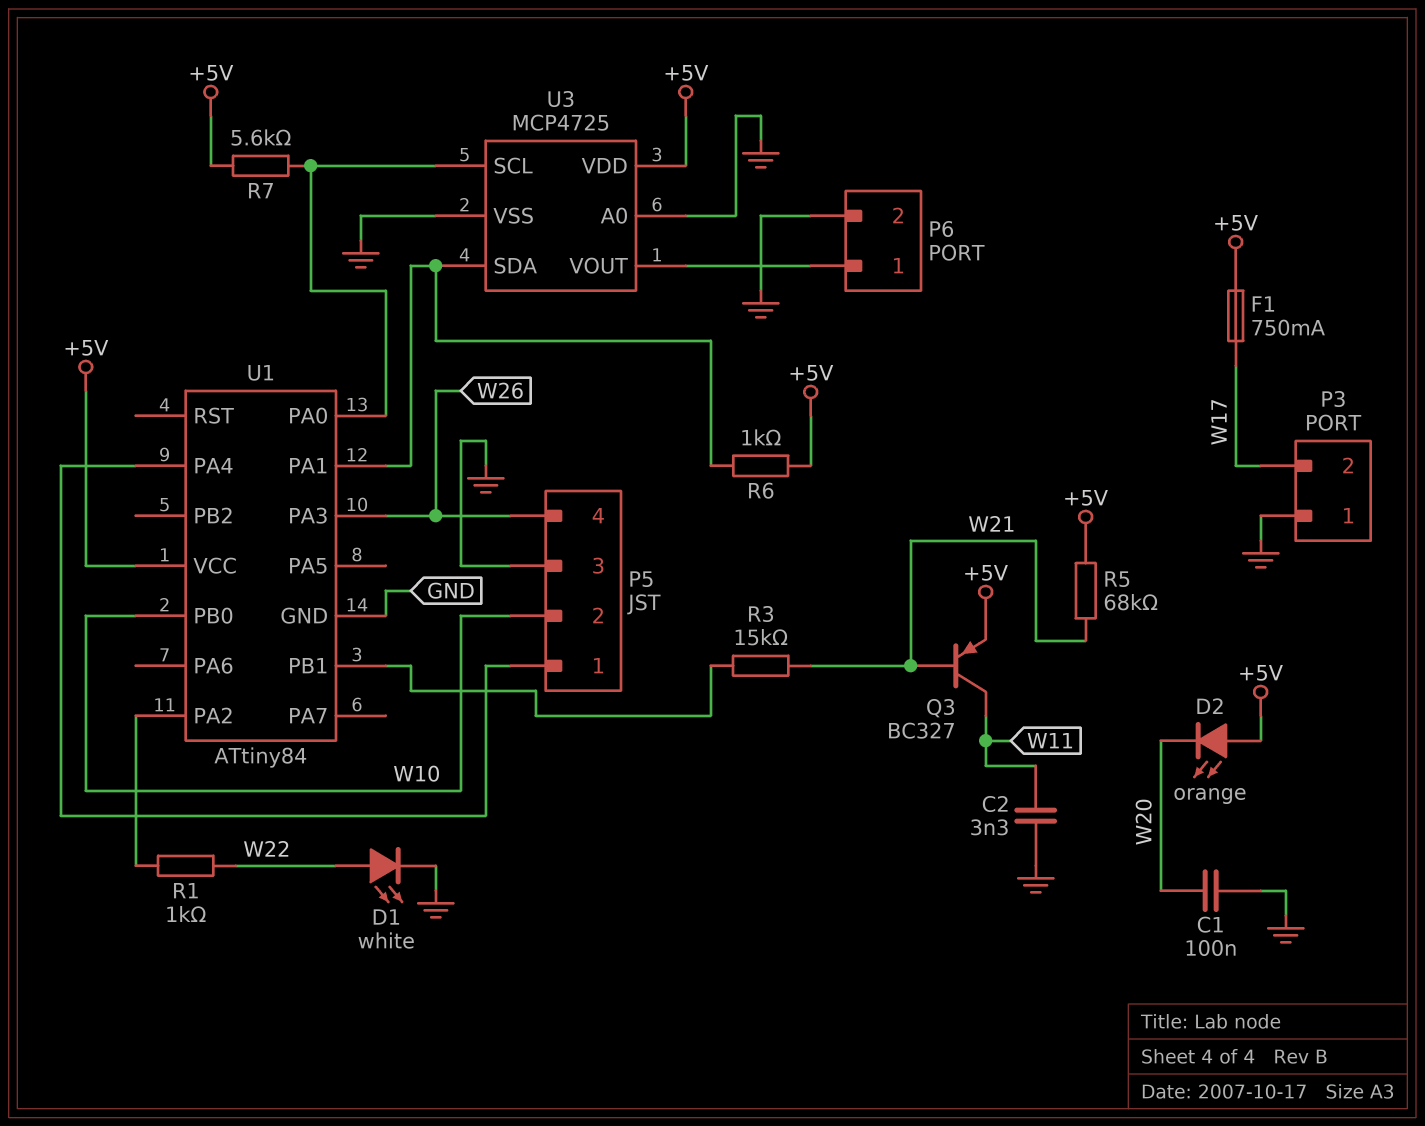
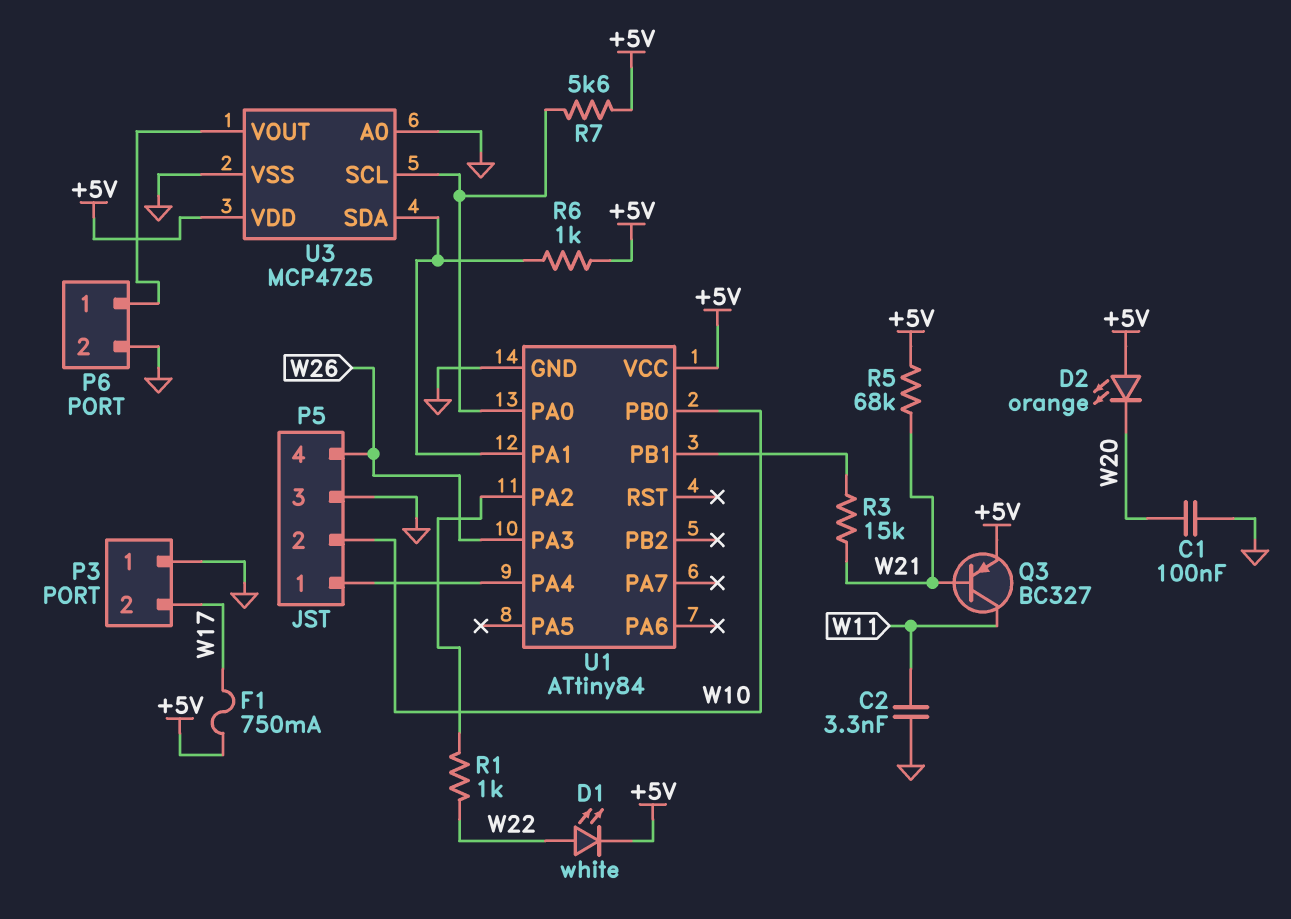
D1: LED white (A W22, K GND) -> LED white (A W22, K +5V)

